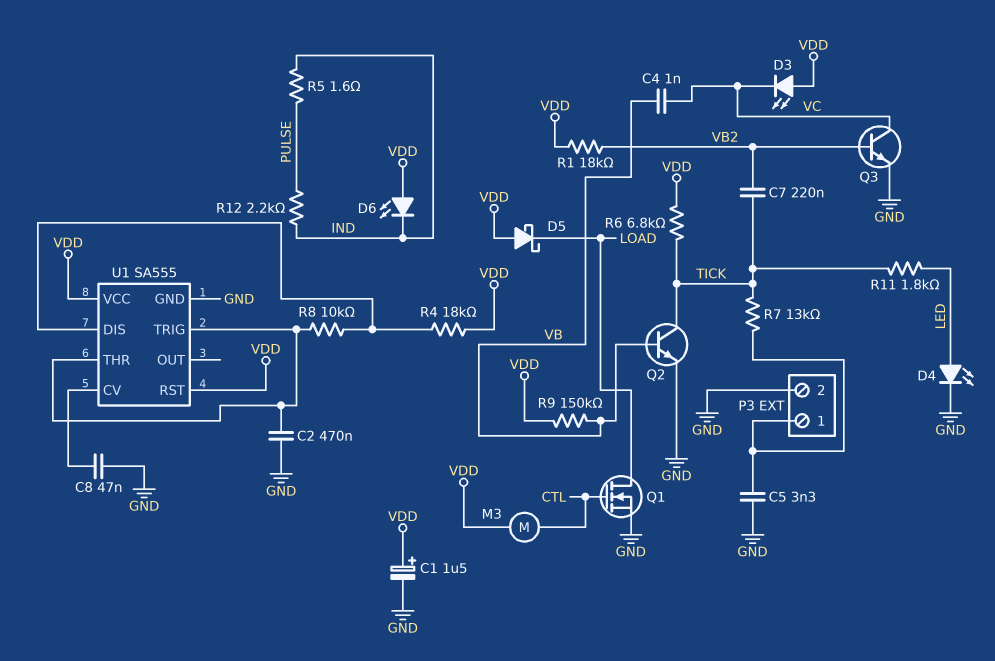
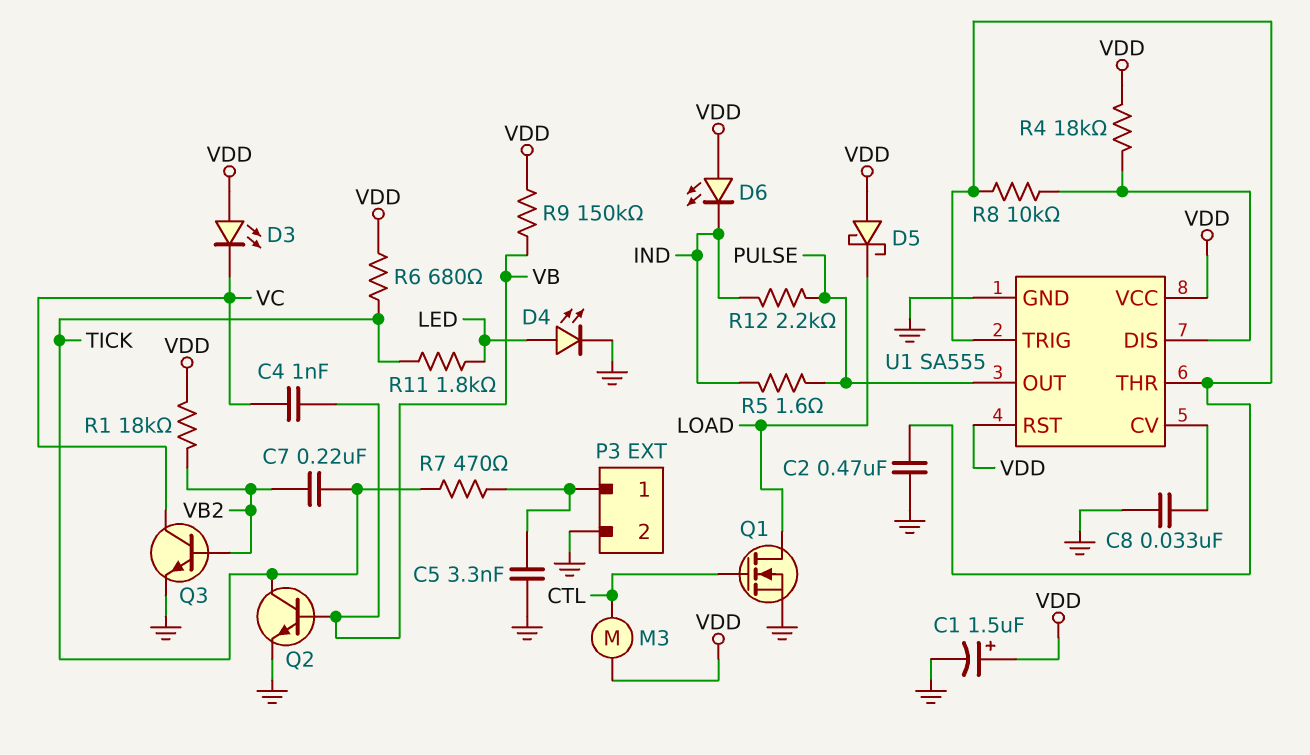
C8: 47nF (GND, U1/CV) -> 33nF (GND, U1/CV)
R6: 6.8k (TICK, VDD) -> 680 (TICK, VDD)
R7: 13k (P3/1, TICK) -> 470 (P3/1, TICK)
U1 pin OUT: none -> PULSE

